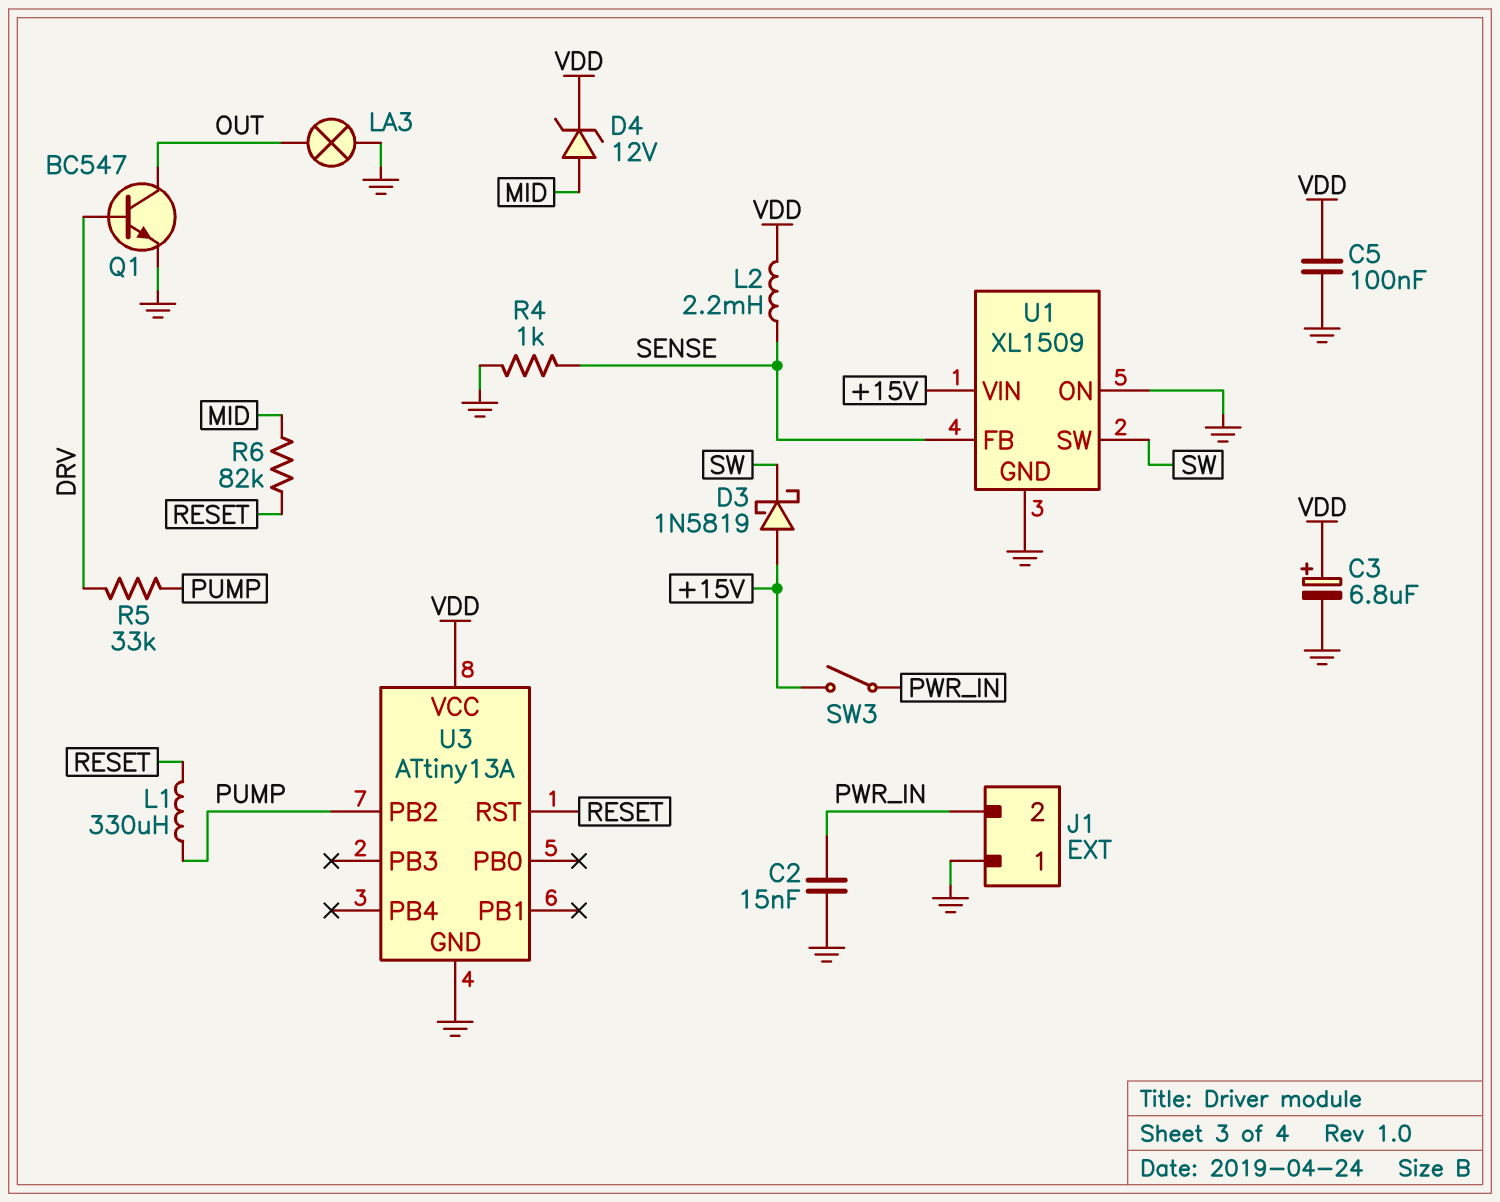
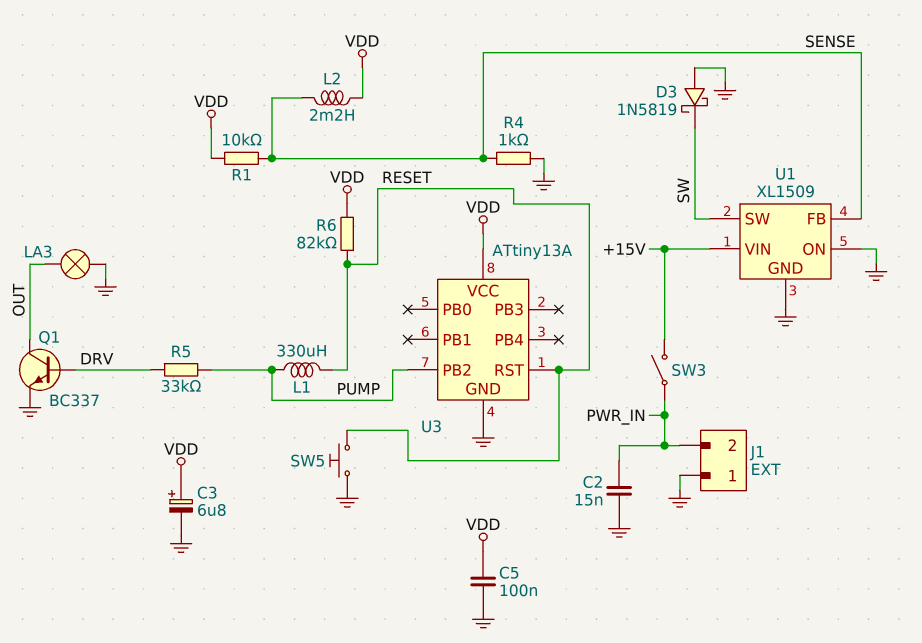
D3: schottky 1N5819 (A +15V, K SW) -> schottky 1N5819 (A GND, K SW)
D4: zener 12V (A MID, K VDD) -> none
Q1: NPN BC547 (B DRV, C OUT, E GND) -> NPN BC337 (B DRV, C OUT, E GND)
R1: none -> 10k (SENSE, VDD)
R6: 82k (MID, RESET) -> 82k (RESET, VDD)
SW5: none -> button (GND, RESET)

